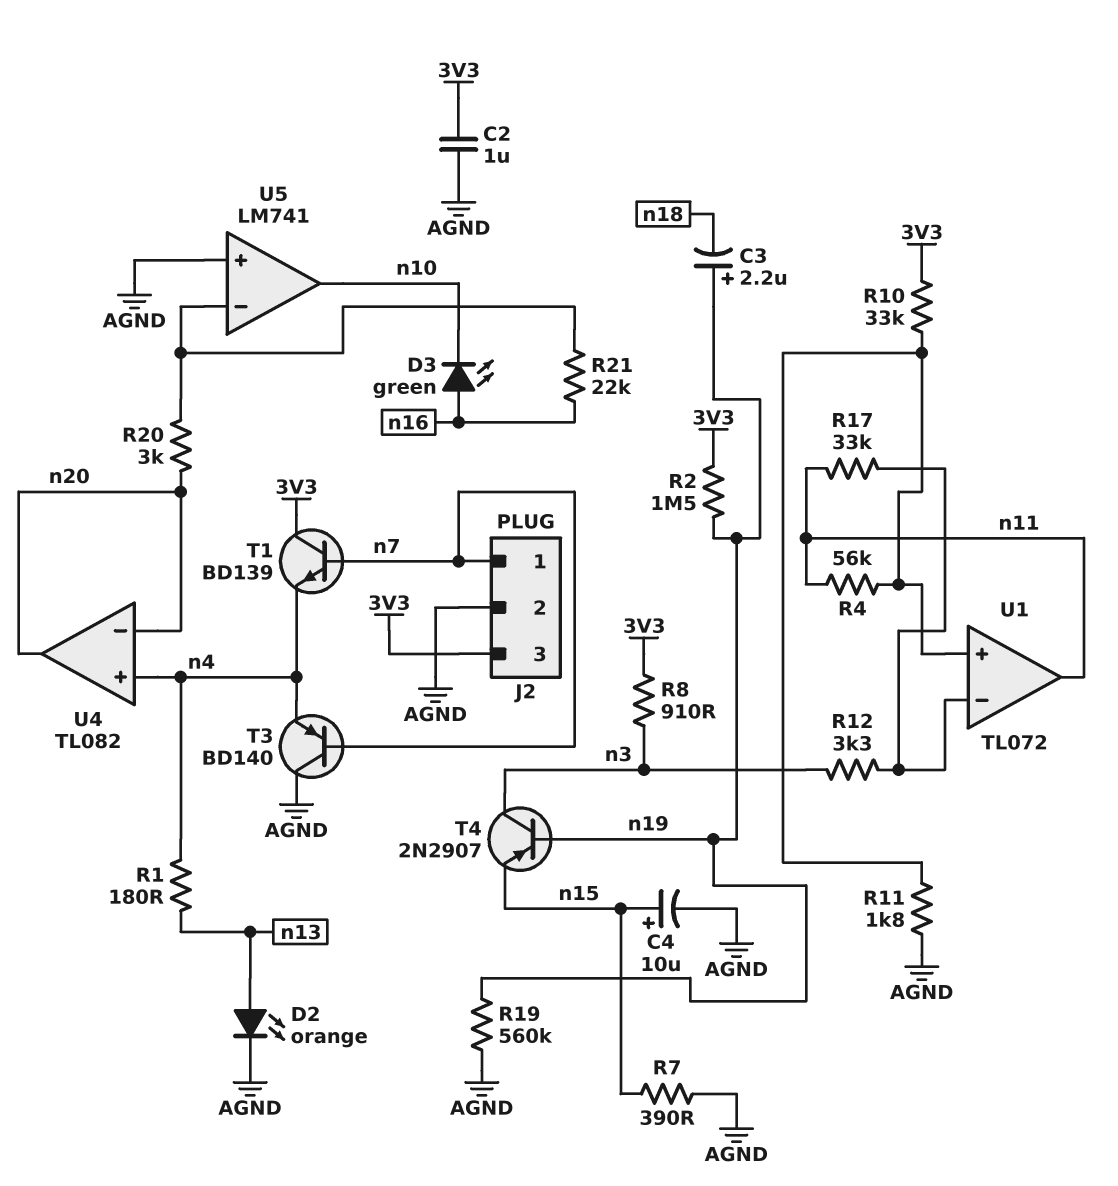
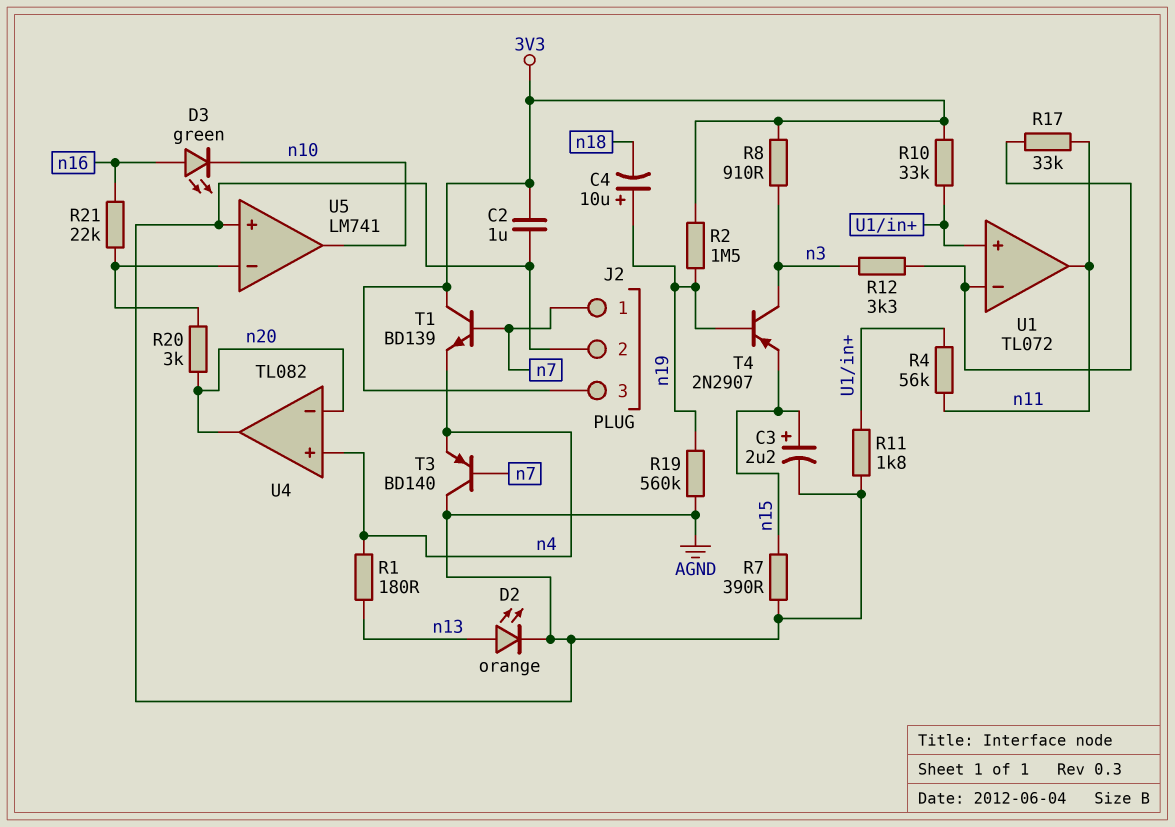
C3: 2.2uF (plus n19, minus n18) -> 2.2uF (plus n15, minus AGND)
C4: 10uF (plus n15, minus AGND) -> 10uF (plus n19, minus n18)

